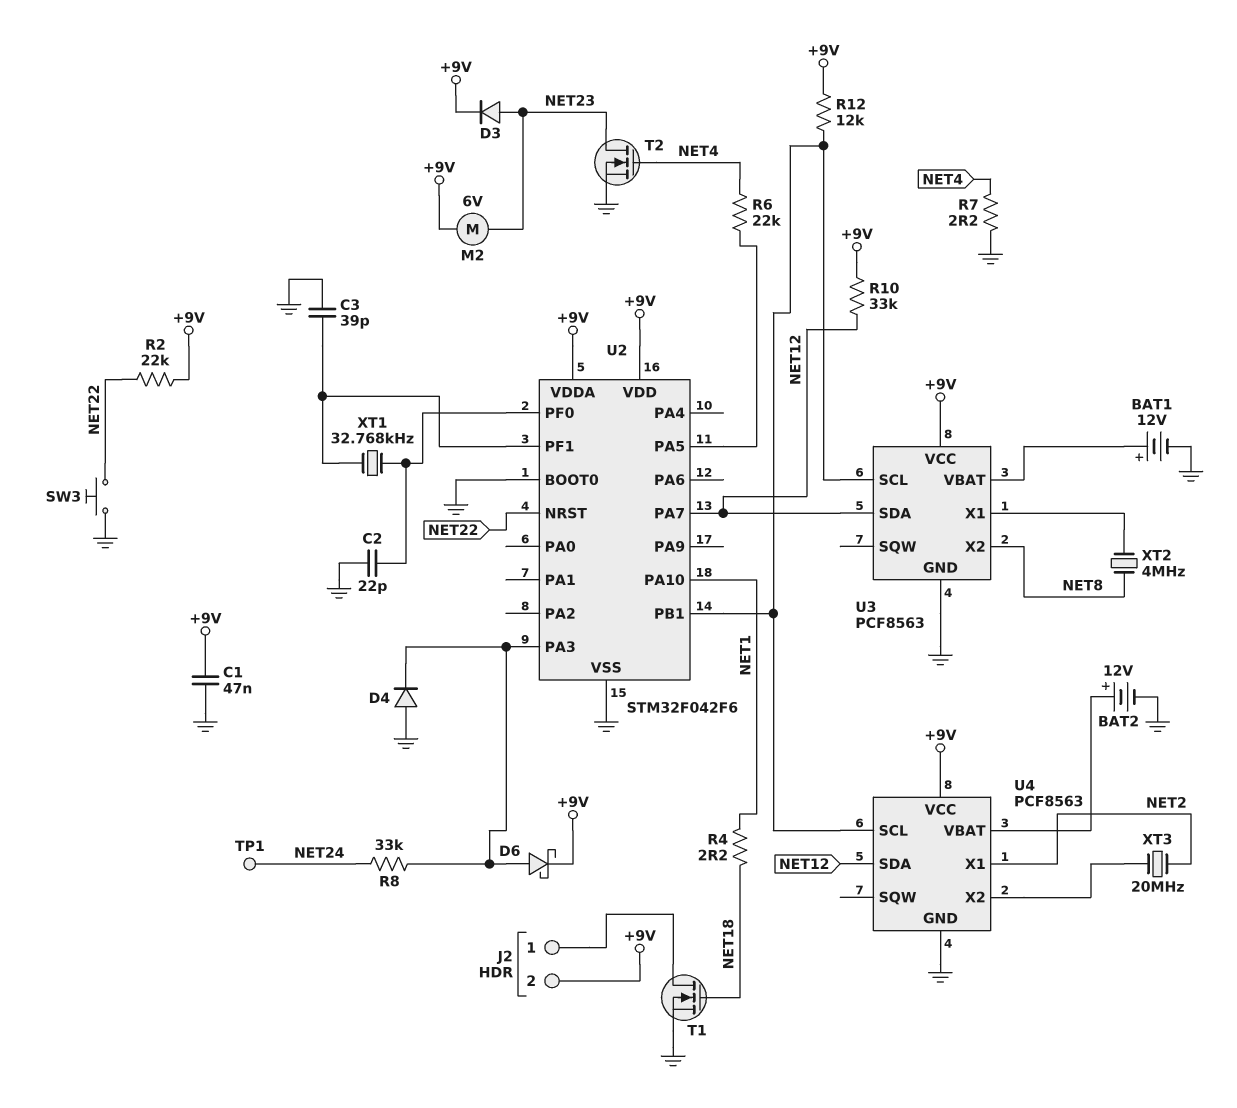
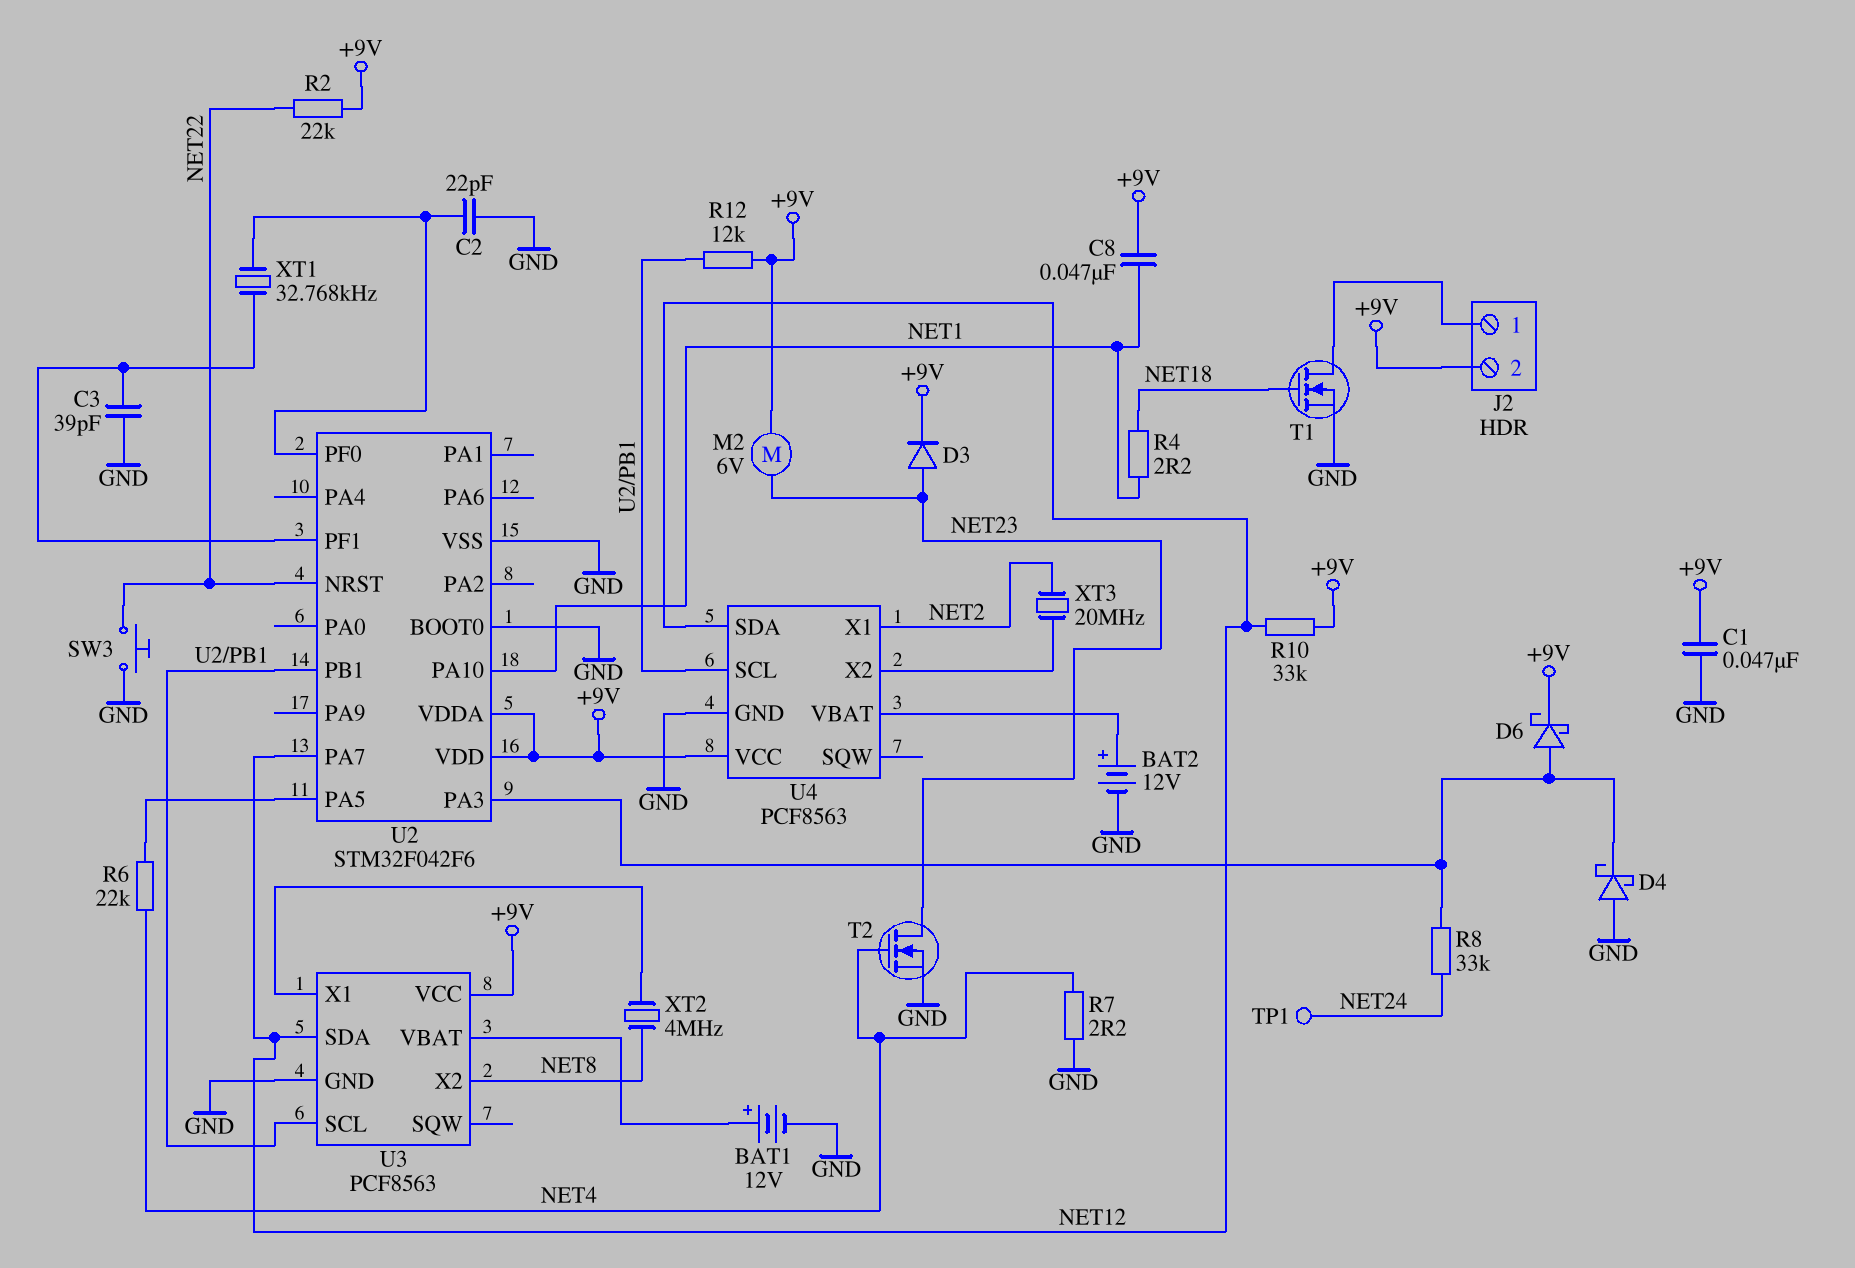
C8: none -> 47nF (+9V, NET1)
D4: diode (A GND, K U2/PA3) -> schottky (A GND, K U2/PA3)

